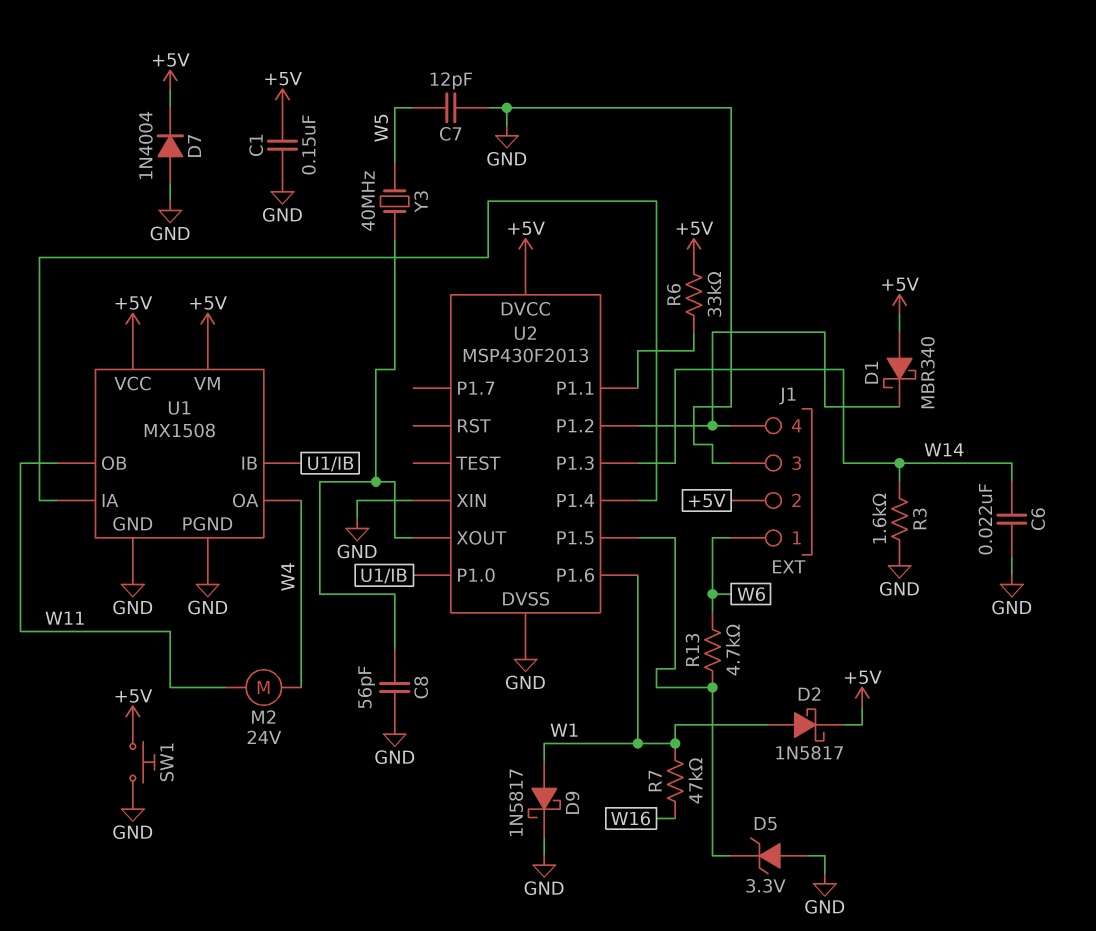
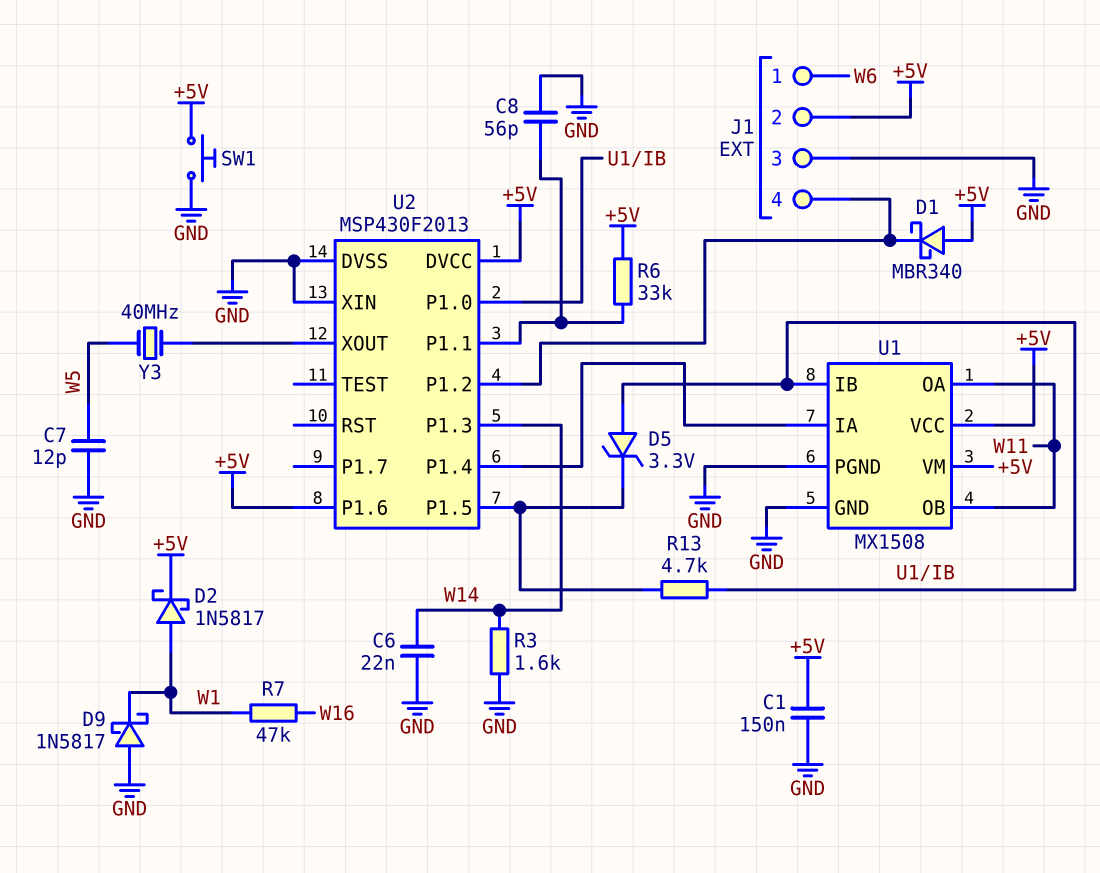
C8: 56pF (GND, U2/XOUT) -> 56pF (GND, U2/P1.1)
D5: zener 3.3V (A GND, K U2/P1.5) -> zener 3.3V (A U1/IB, K U2/P1.5)
D7: diode 1N4004 (A GND, K +5V) -> none
D9: schottky 1N5817 (A W1, K GND) -> schottky 1N5817 (A GND, K W1)
M2: motor 24V (W4, W11) -> none
R13: 4.7k (U2/P1.5, W6) -> 4.7k (U1/IB, U2/P1.5)
U1 pin OA: W4 -> W11
U2 pin P1.6: W1 -> +5V

